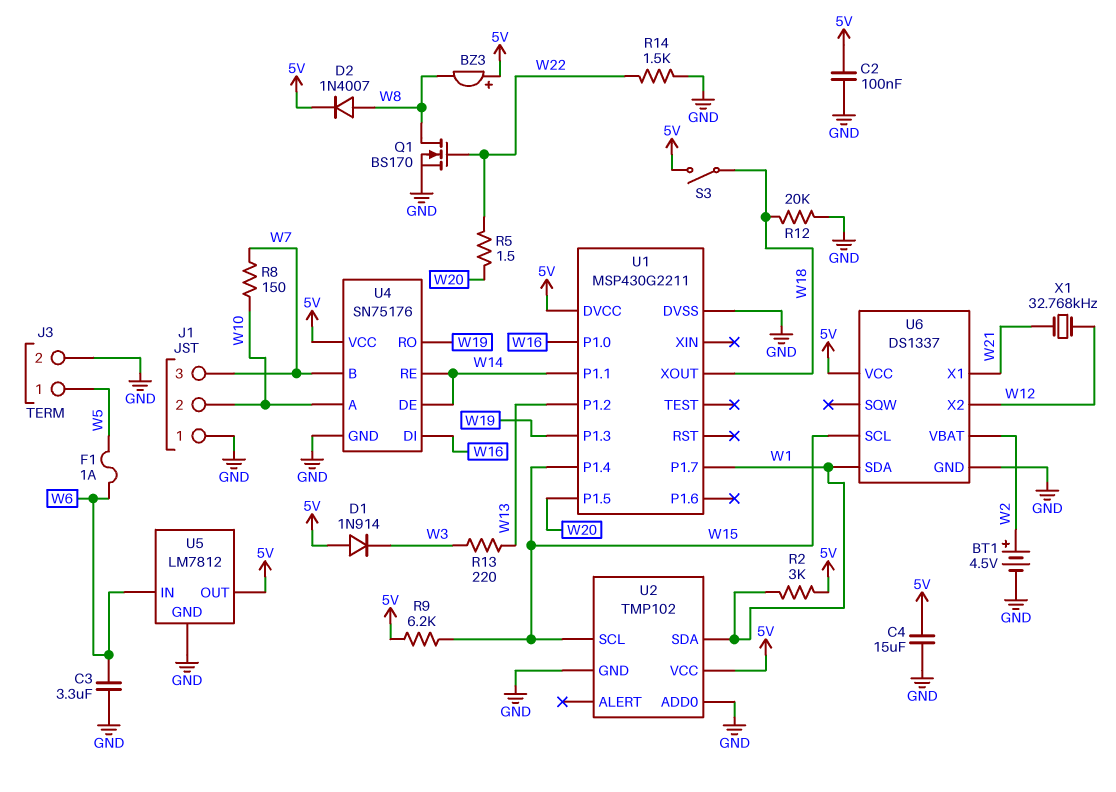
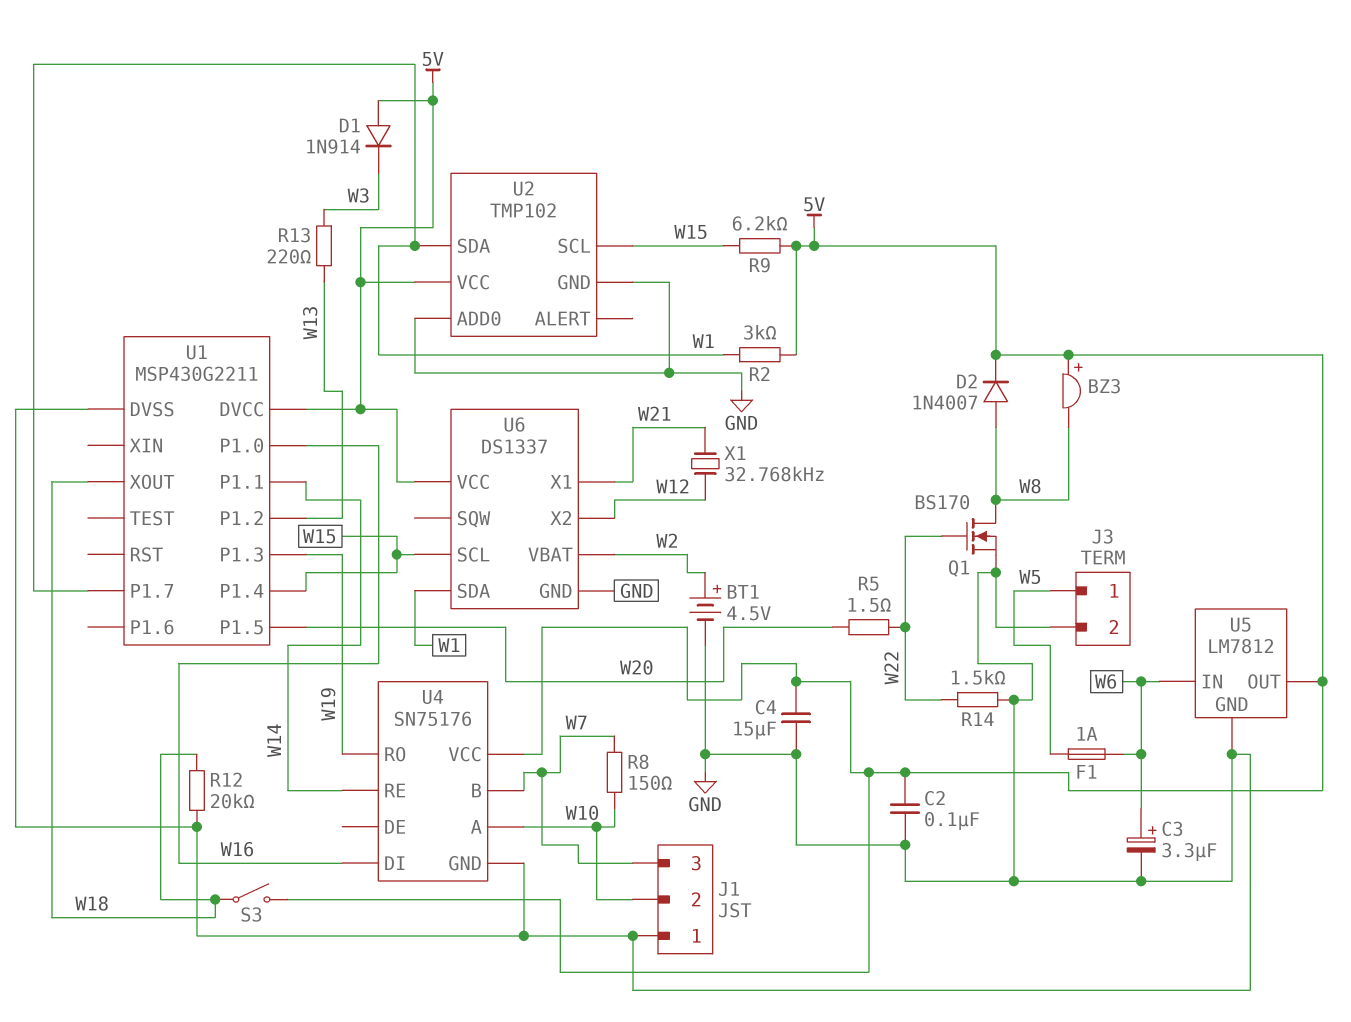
C3: 3.3uF (GND, W6) -> 3.3uF (plus W6, minus GND)
U4 pin DE: W14 -> none

